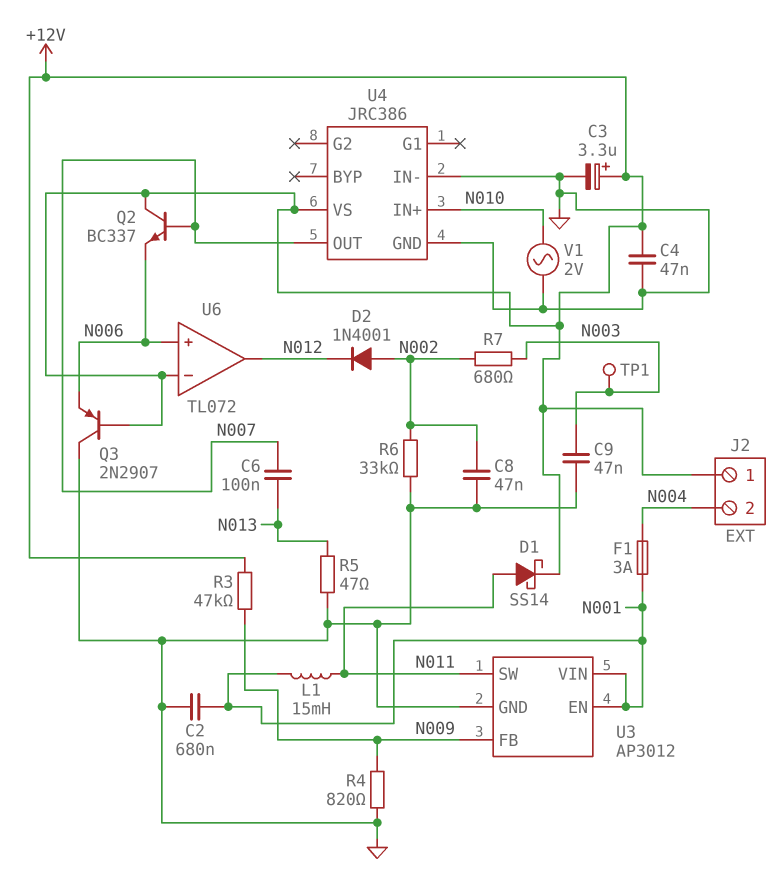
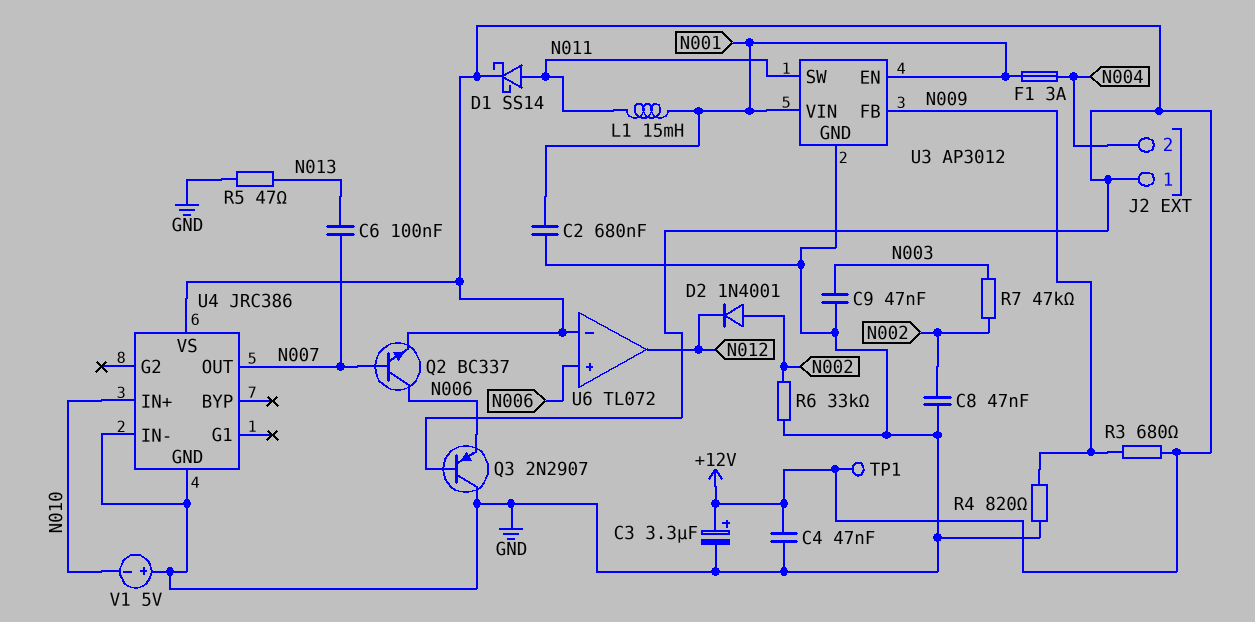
Q2: NPN BC337 (B N007, C +12V, E N006) -> NPN BC337 (B N007, C N006, E +12V)
R3: 47k (+12V, N009) -> 680 (+12V, N009)
R7: 680 (N002, N003) -> 47k (N002, N003)
TP1: test point (N003) -> test point (+12V)
V1: AC 2V (GND, N010) -> 5V (plus GND, minus N010)

